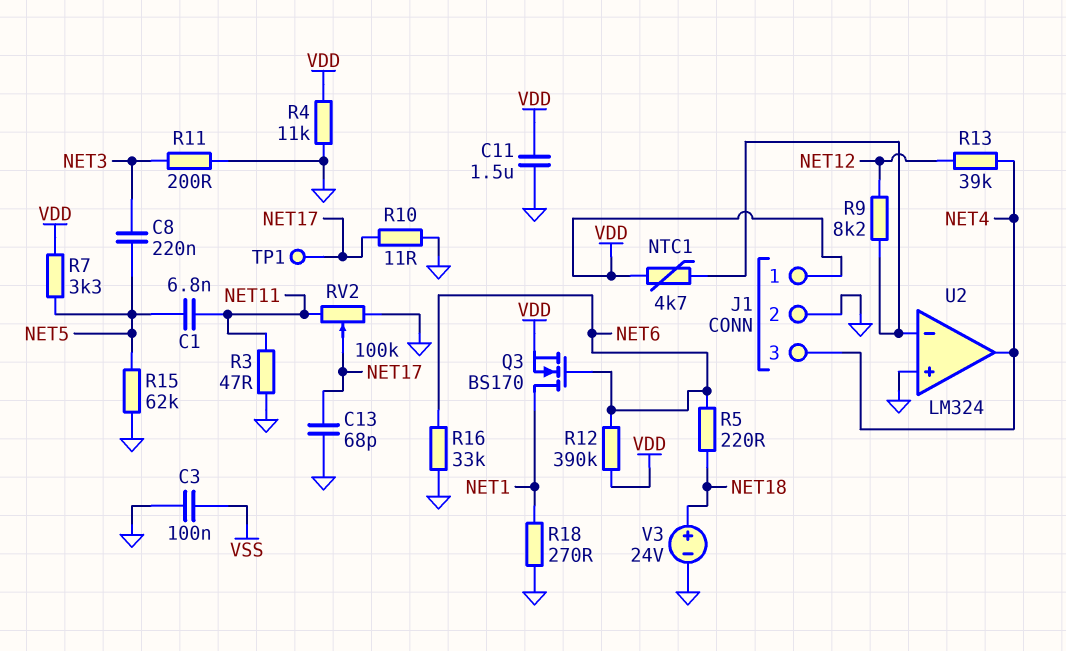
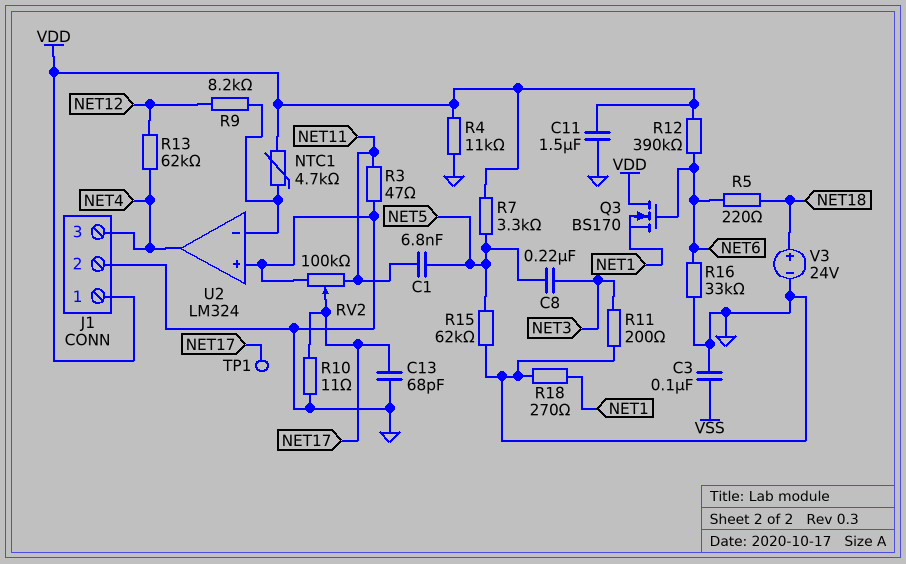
Q3: NMOS BS170 (G NET6, D NET1, S VDD) -> NMOS BS170 (G NET6, D VDD, S NET1)
R13: 39k (NET4, NET12) -> 62k (NET4, NET12)

